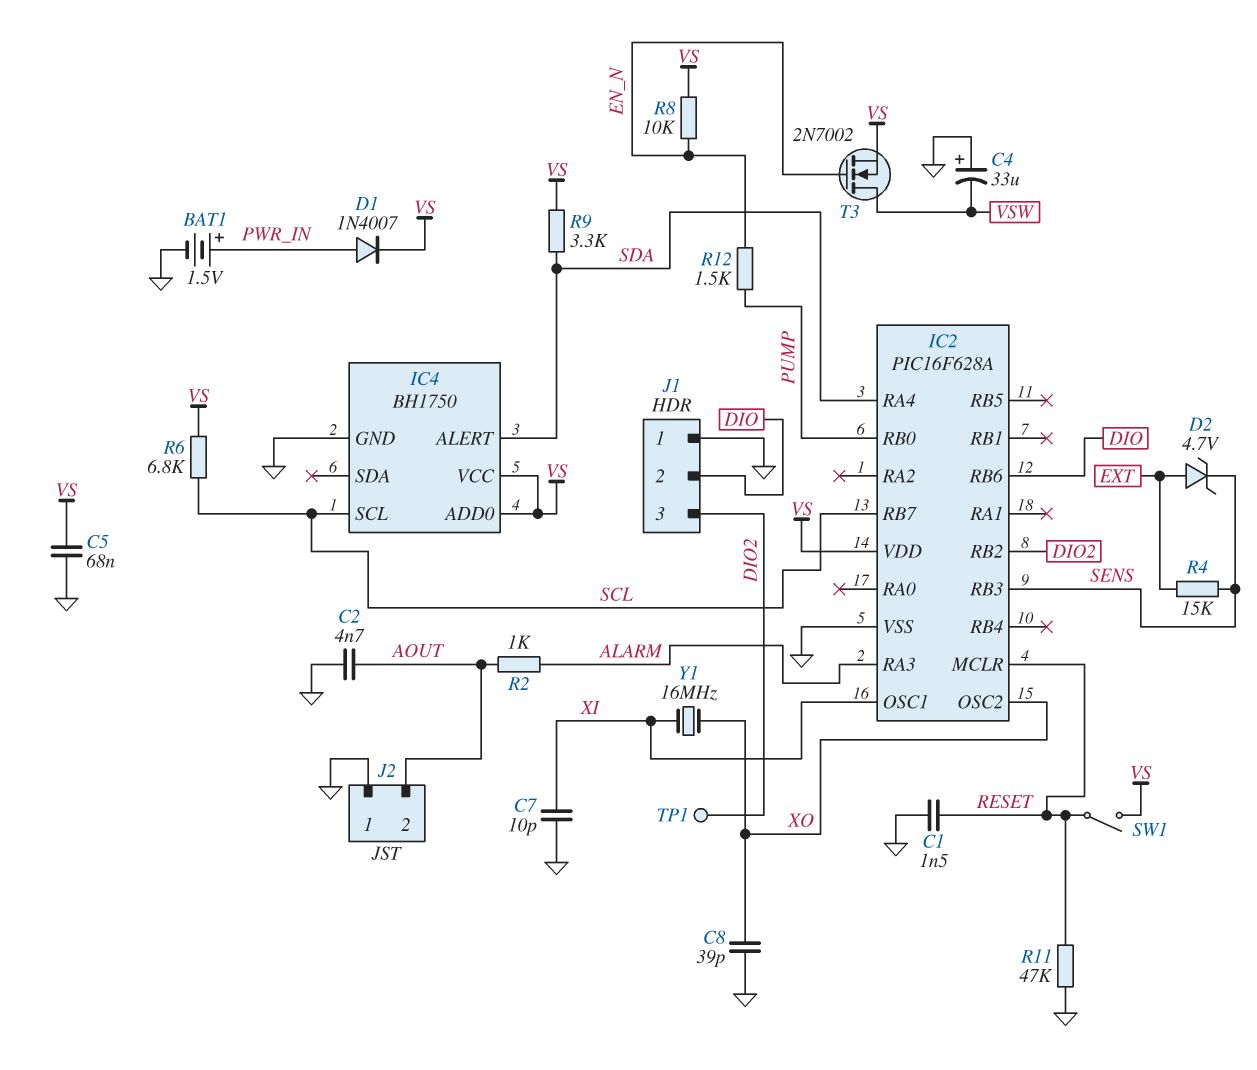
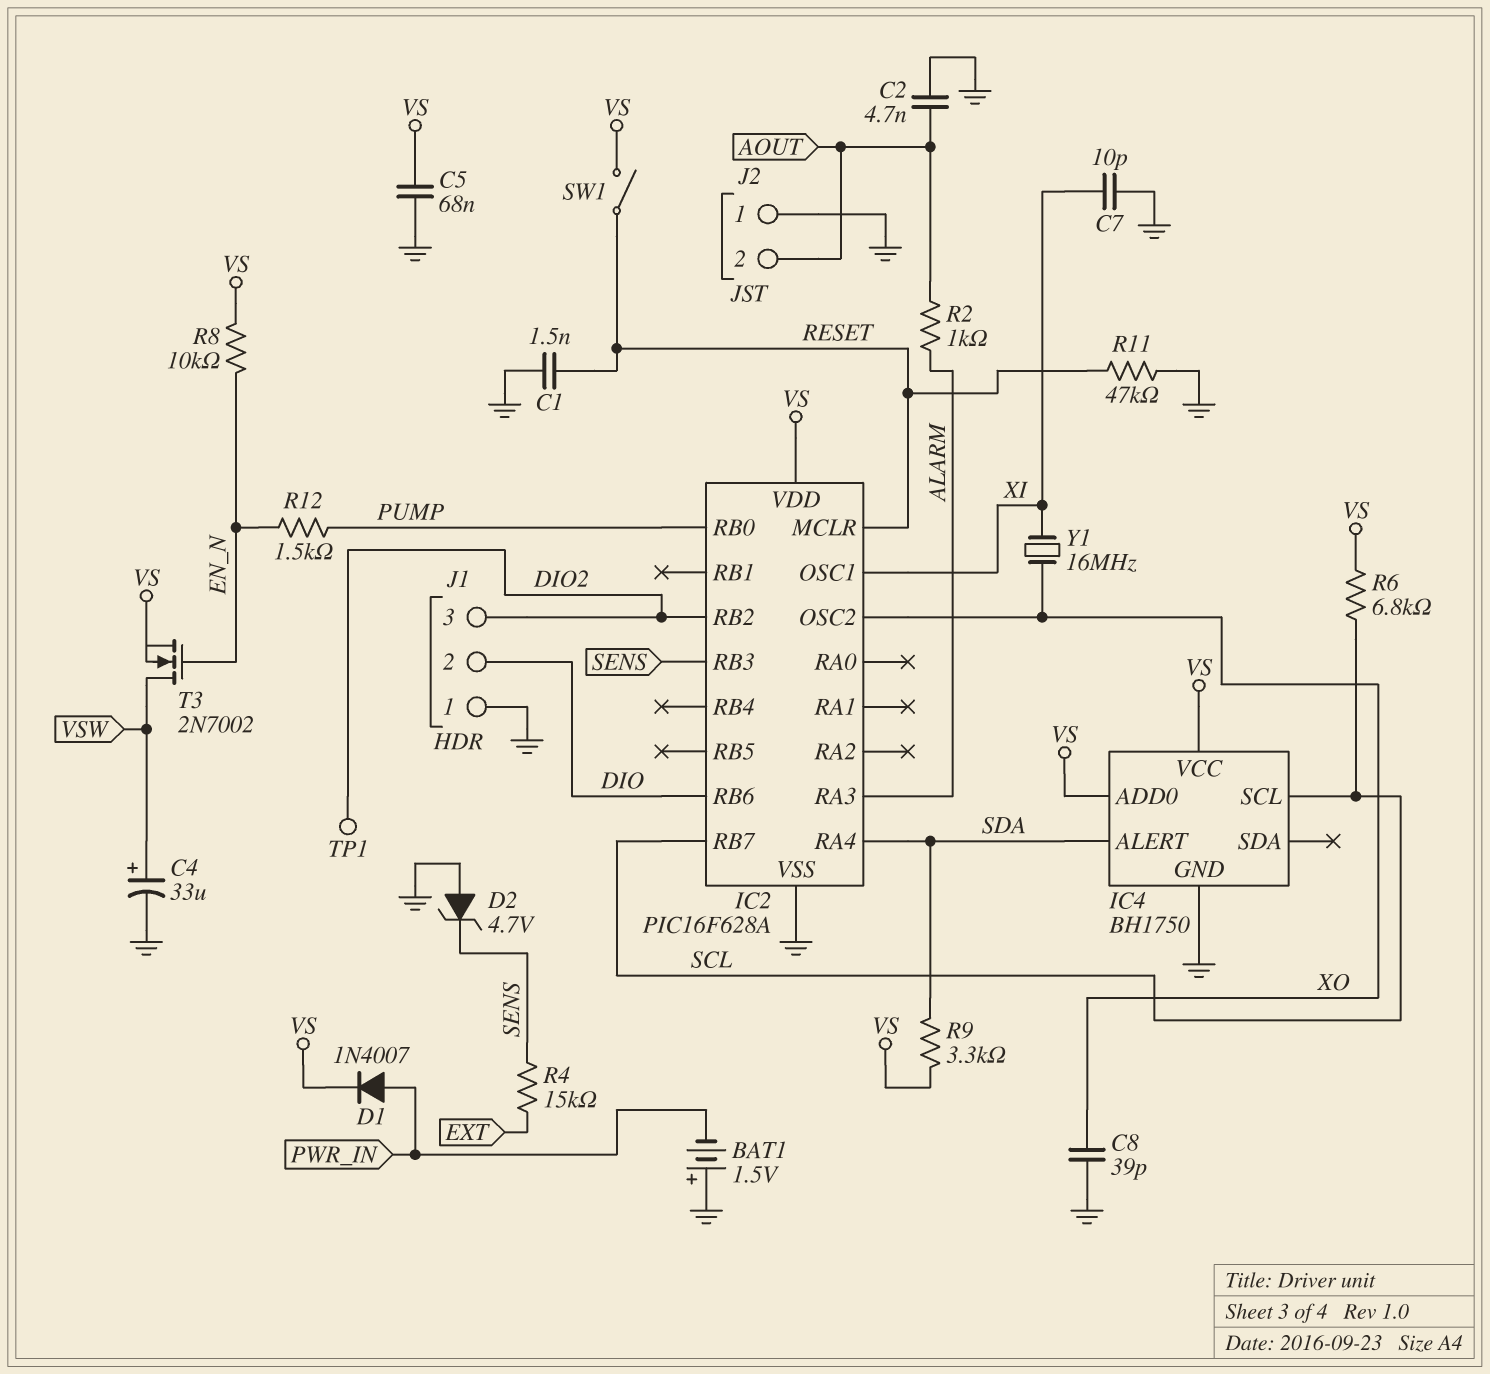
BAT1: 1.5V (plus PWR_IN, minus GND) -> 1.5V (plus GND, minus PWR_IN)
C4: 33uF (plus GND, minus VSW) -> 33uF (plus VSW, minus GND)
D2: zener 4.7V (A EXT, K SENS) -> zener 4.7V (A GND, K SENS)

